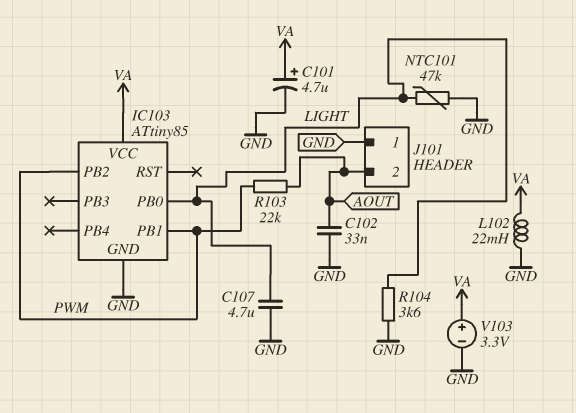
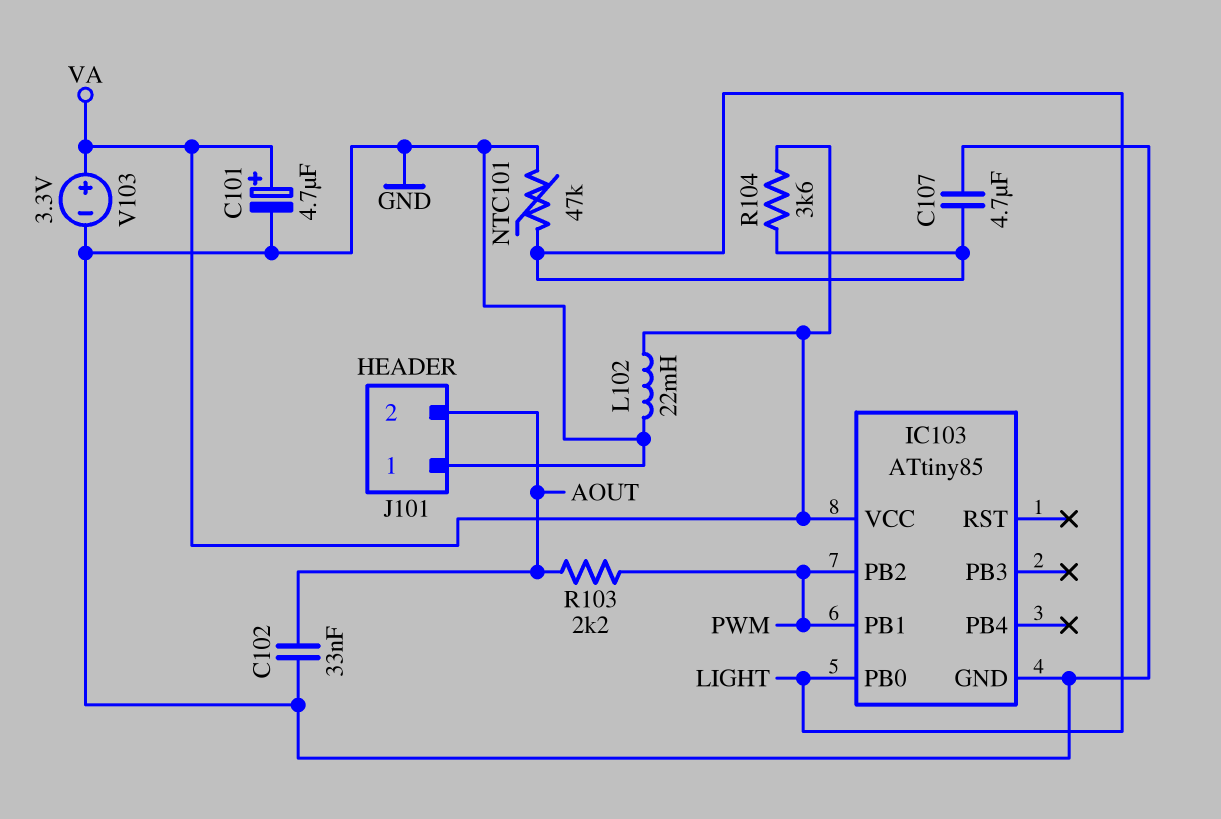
R103: 22k (AOUT, PWM) -> 2.2k (AOUT, PWM)
R104: 3.6k (GND, LIGHT) -> 3.6k (LIGHT, VA)

